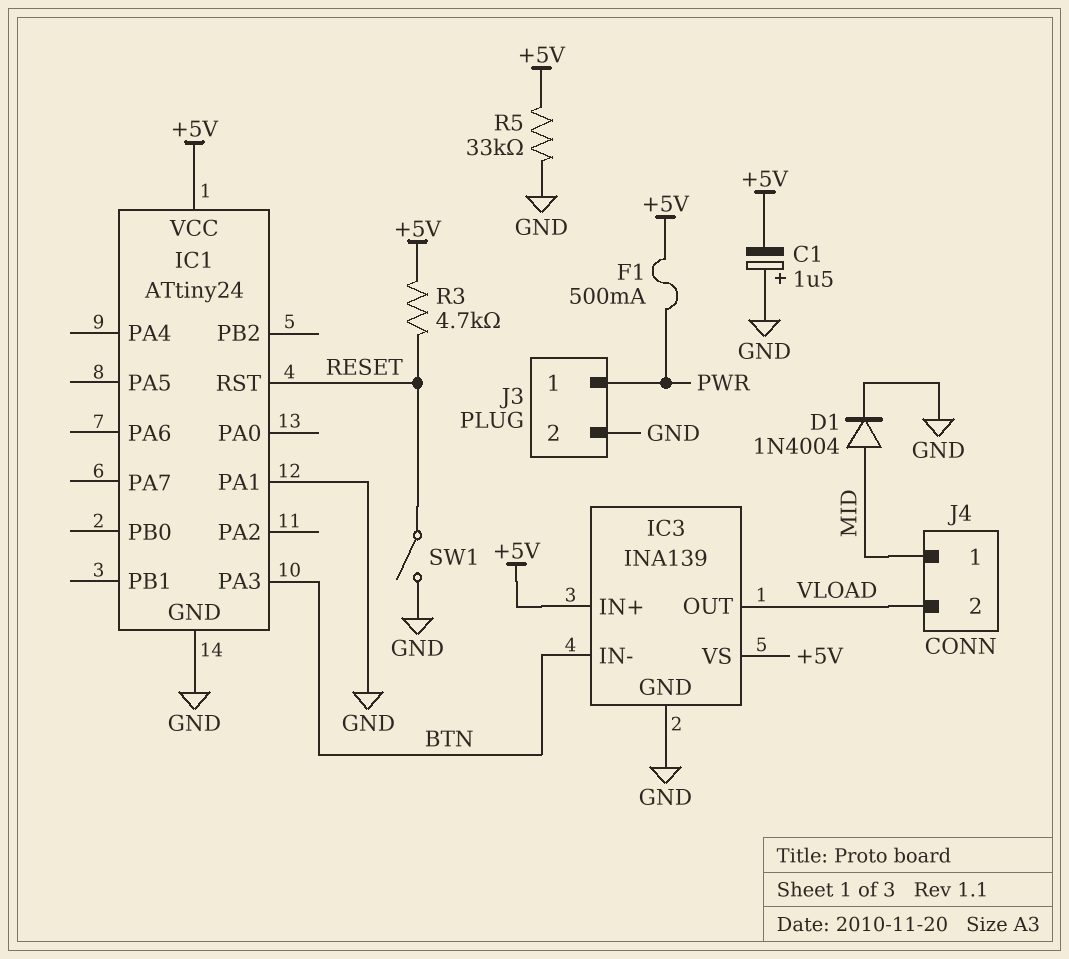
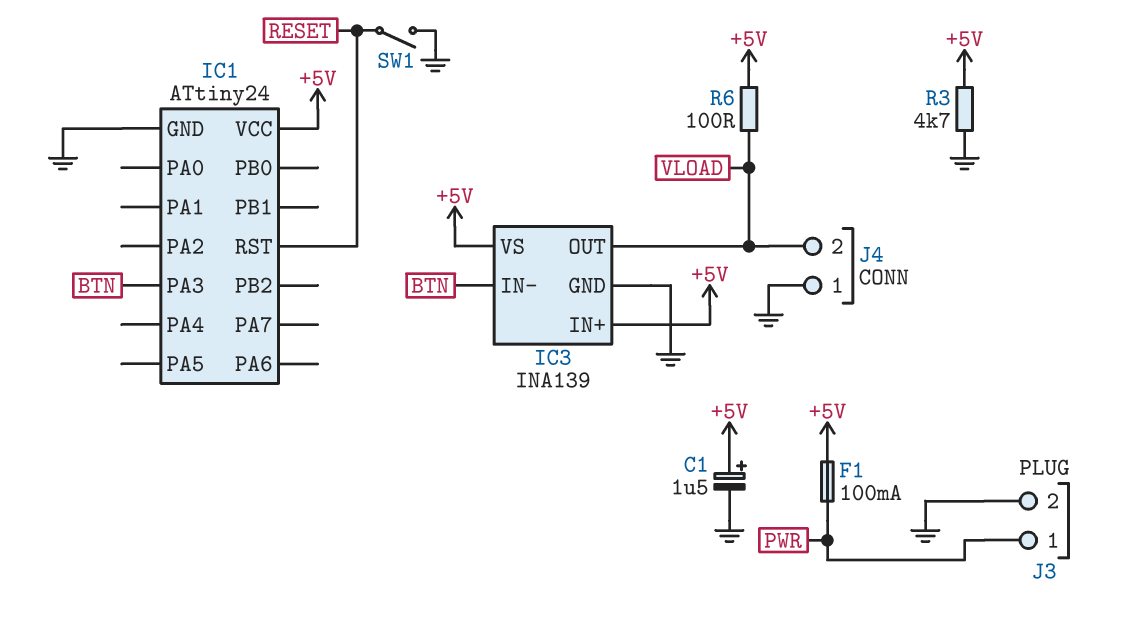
C1: 1.5uF (plus GND, minus +5V) -> 1.5uF (plus +5V, minus GND)
D1: diode 1N4004 (A MID, K GND) -> none
F1: 500mA (+5V, PWR) -> 100mA (+5V, PWR)
IC1 pin PA1: GND -> none
J4 pin 1: MID -> GND
R3: 4.7k (+5V, RESET) -> 4.7k (+5V, GND)
R5: 33k (+5V, GND) -> none
R6: none -> 100 (+5V, VLOAD)

